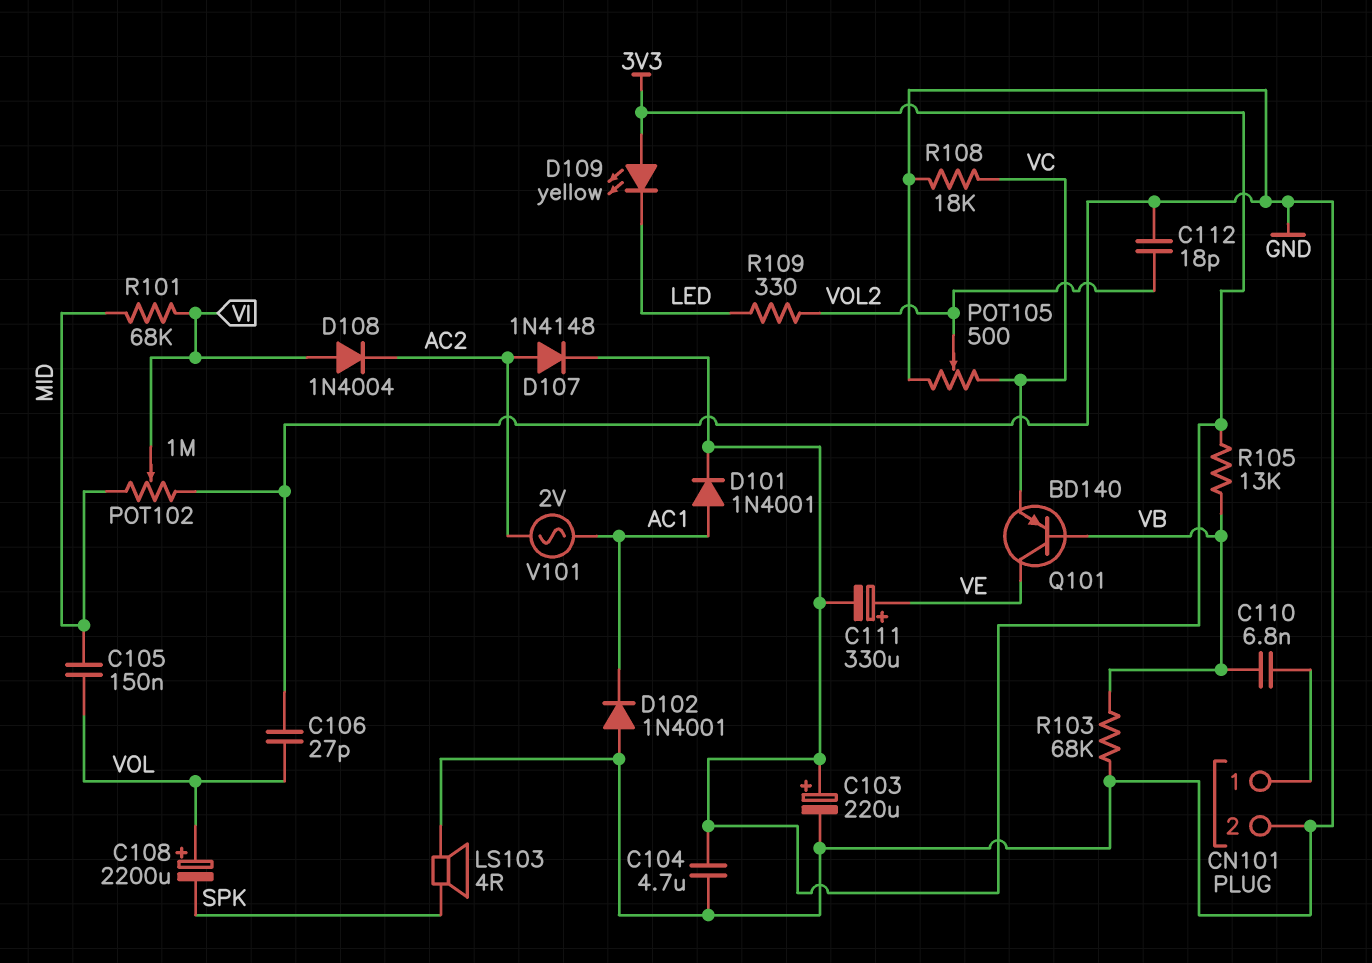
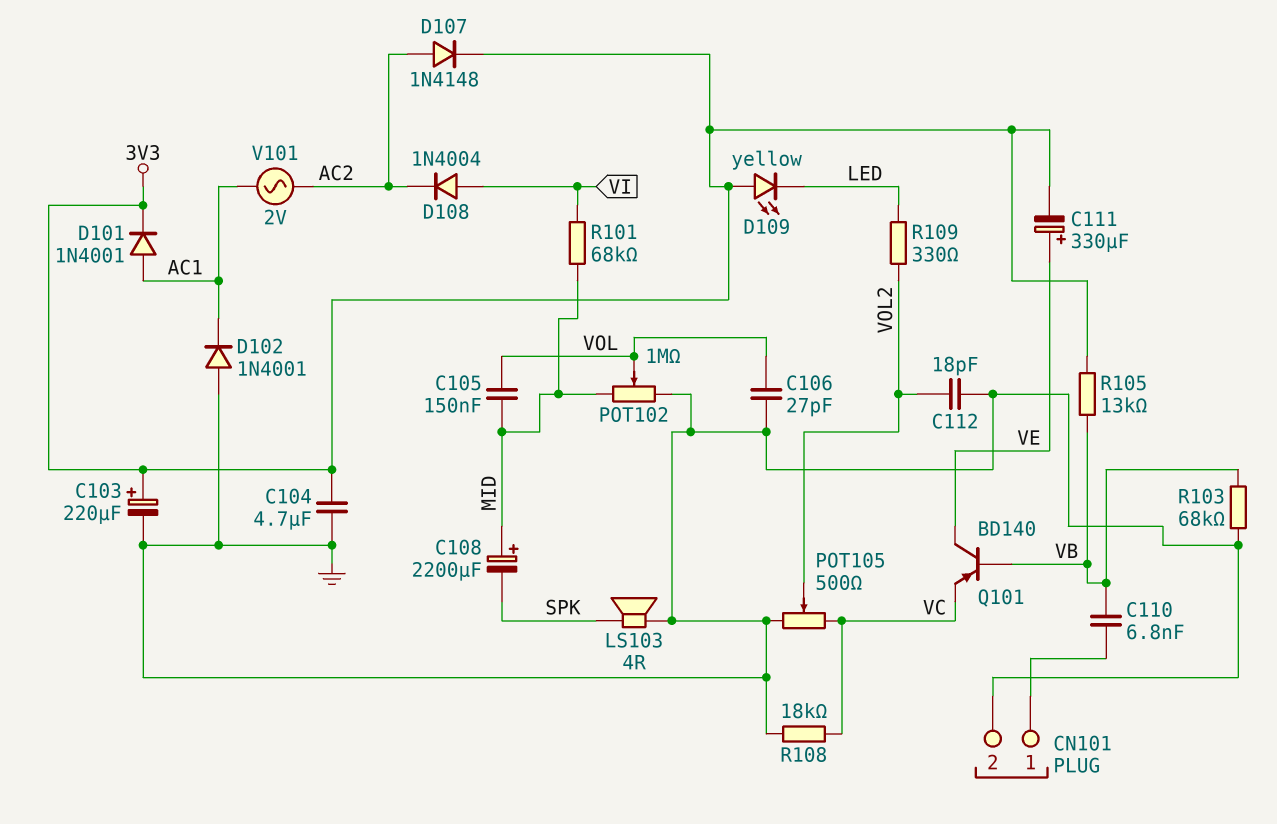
C108: 2200uF (plus VOL, minus SPK) -> 2200uF (plus MID, minus SPK)
POT102: 1M (GND, MID, wiper VI) -> 1M (GND, MID, wiper VOL)

